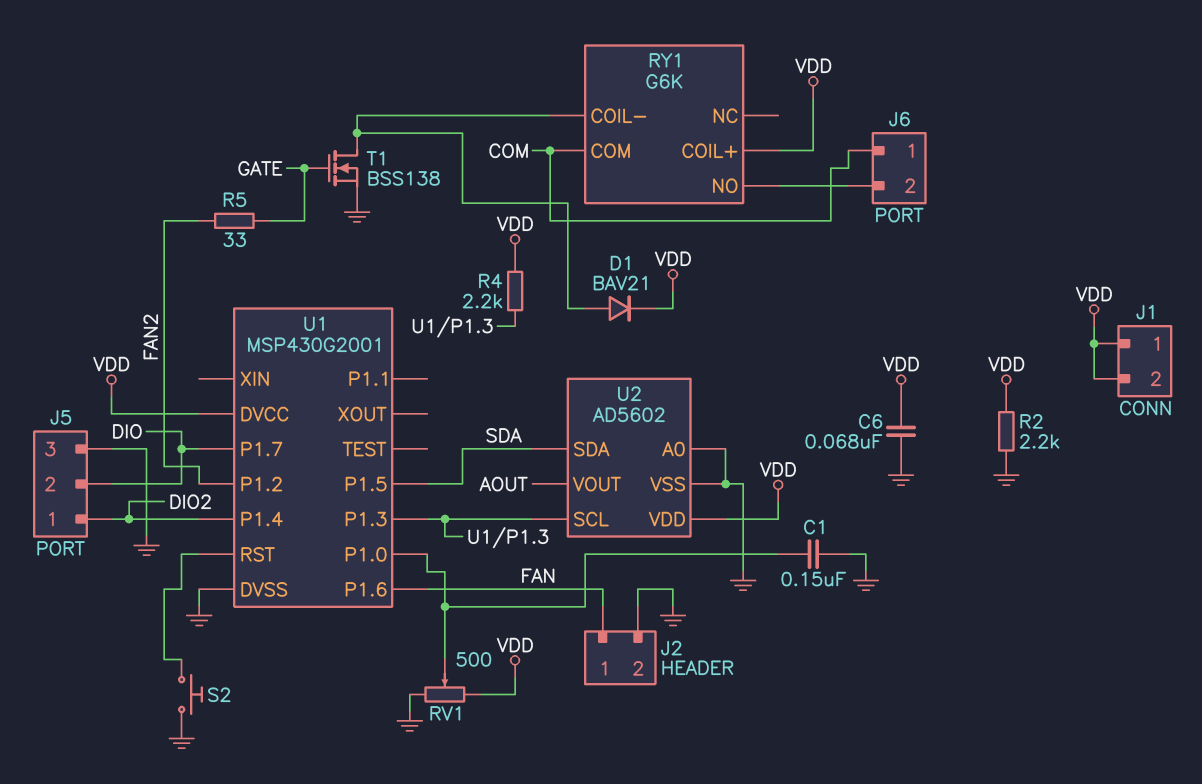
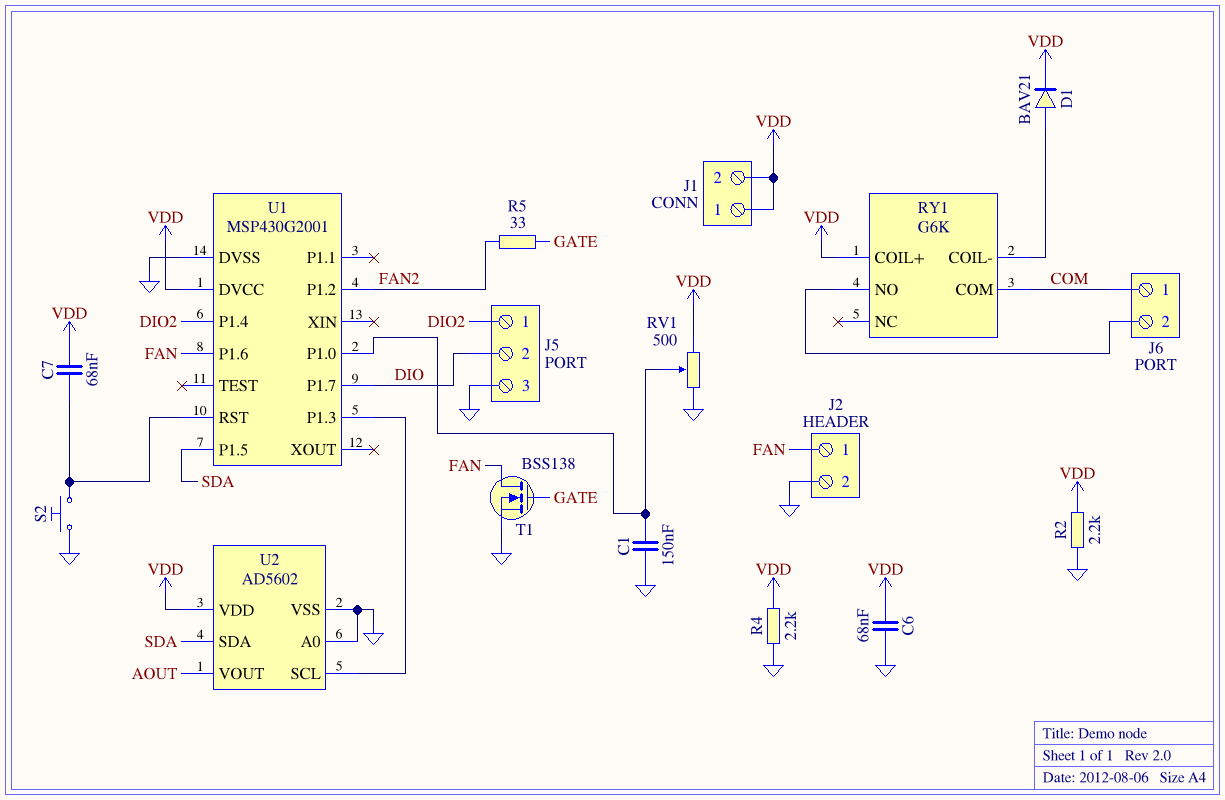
C7: none -> 68nF (U1/RST, VDD)
R4: 2.2k (U1/P1.3, VDD) -> 2.2k (GND, VDD)
T1: NMOS BSS138 (G GATE, D RY1/COIL-, S GND) -> NMOS BSS138 (G GATE, D FAN, S GND)

